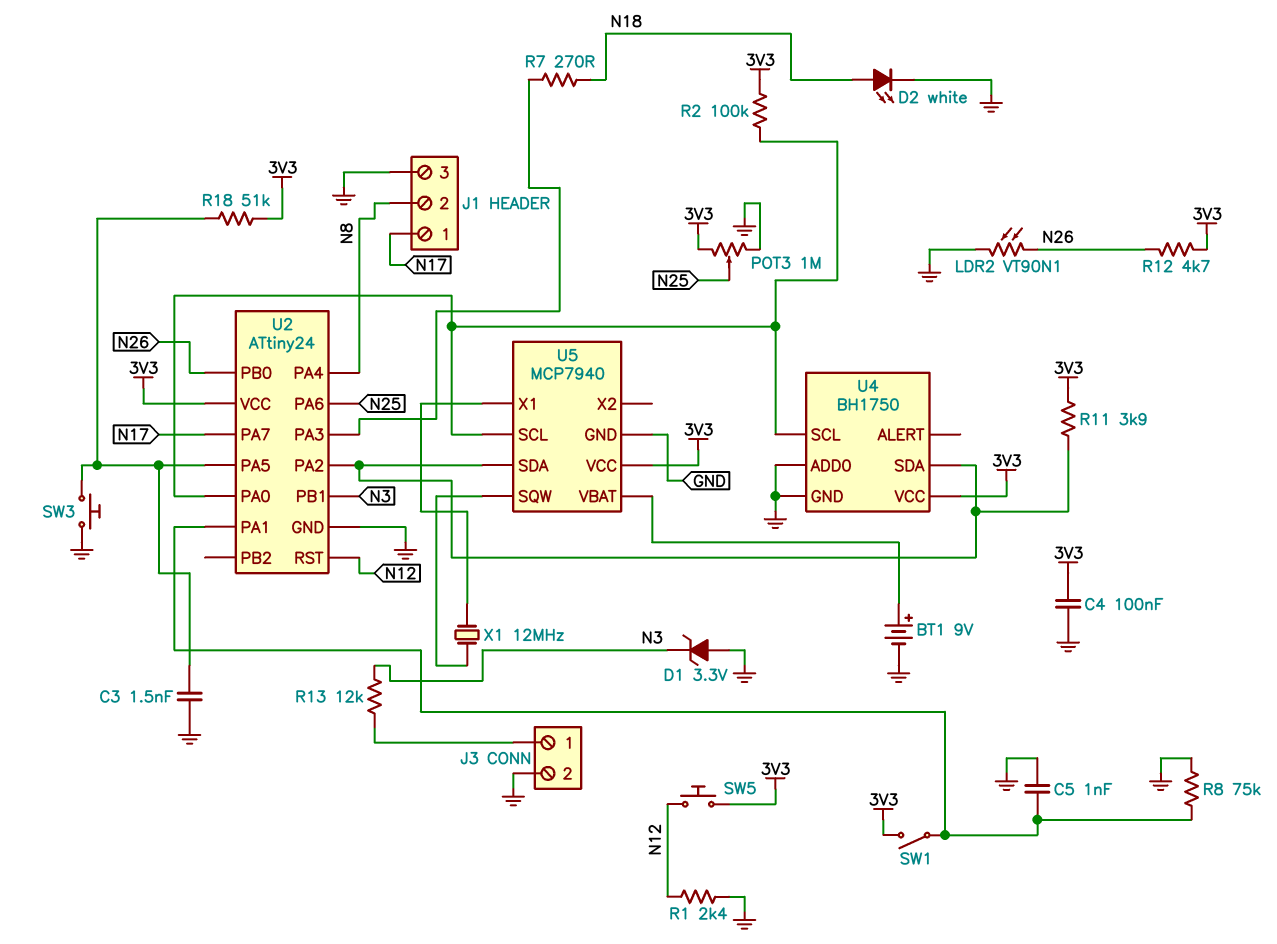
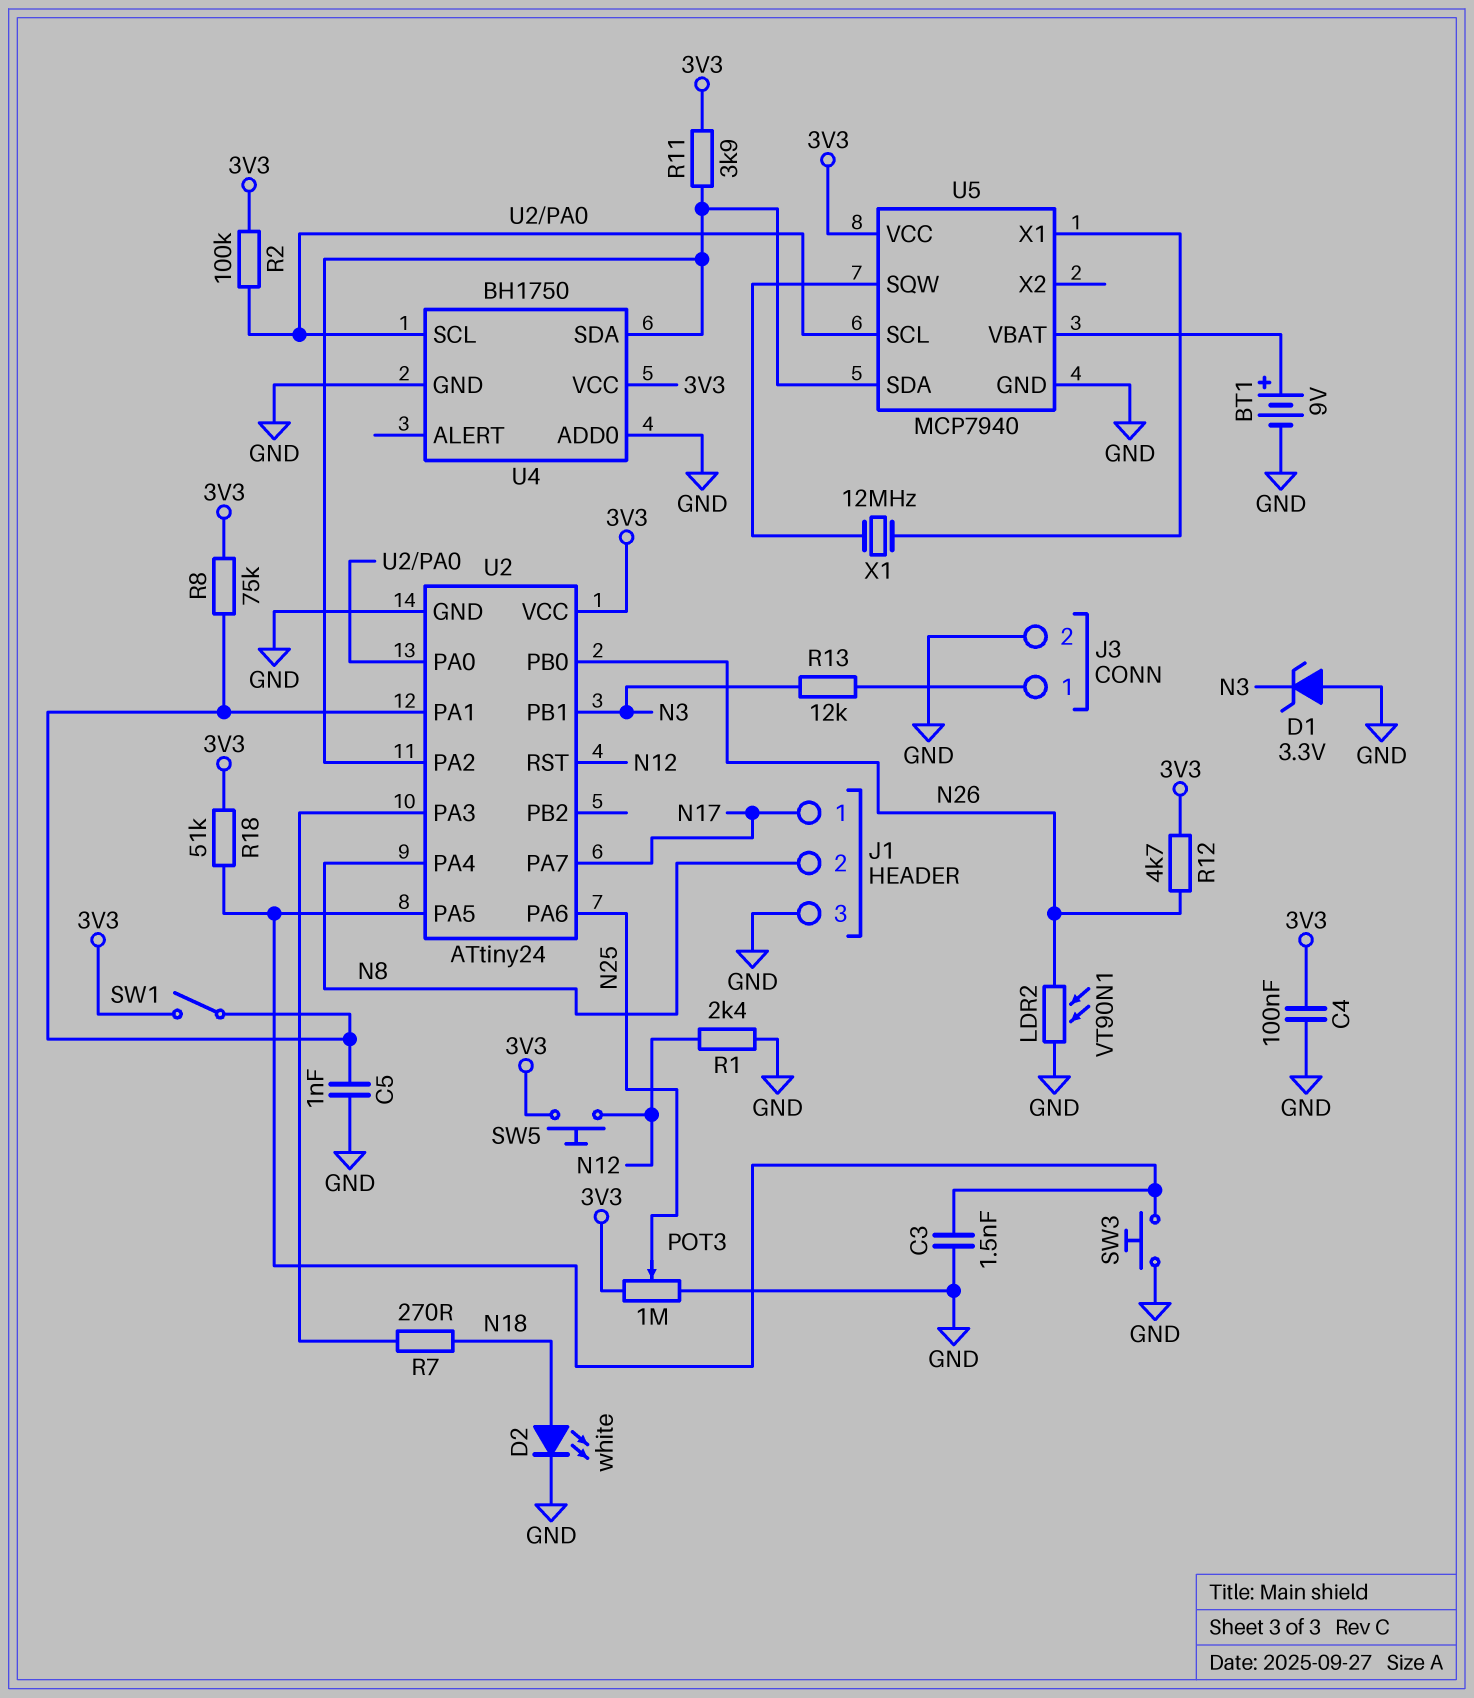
R8: 75k (GND, U2/PA1) -> 75k (3V3, U2/PA1)

